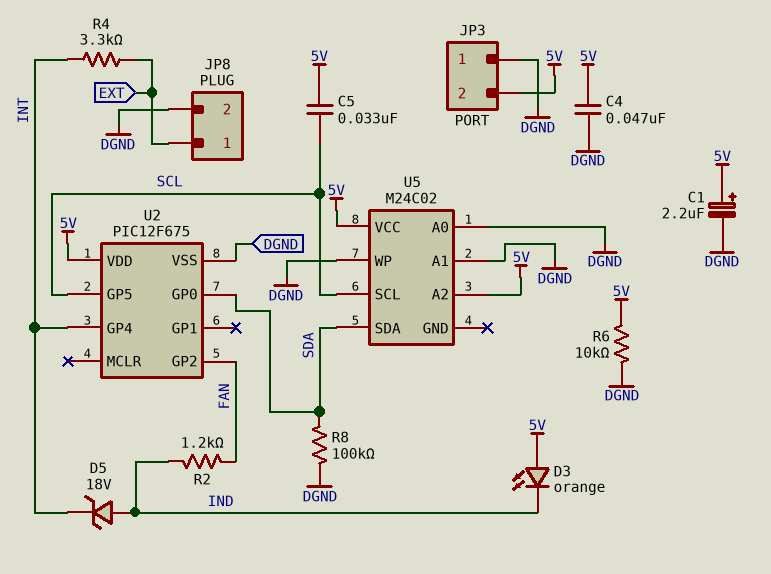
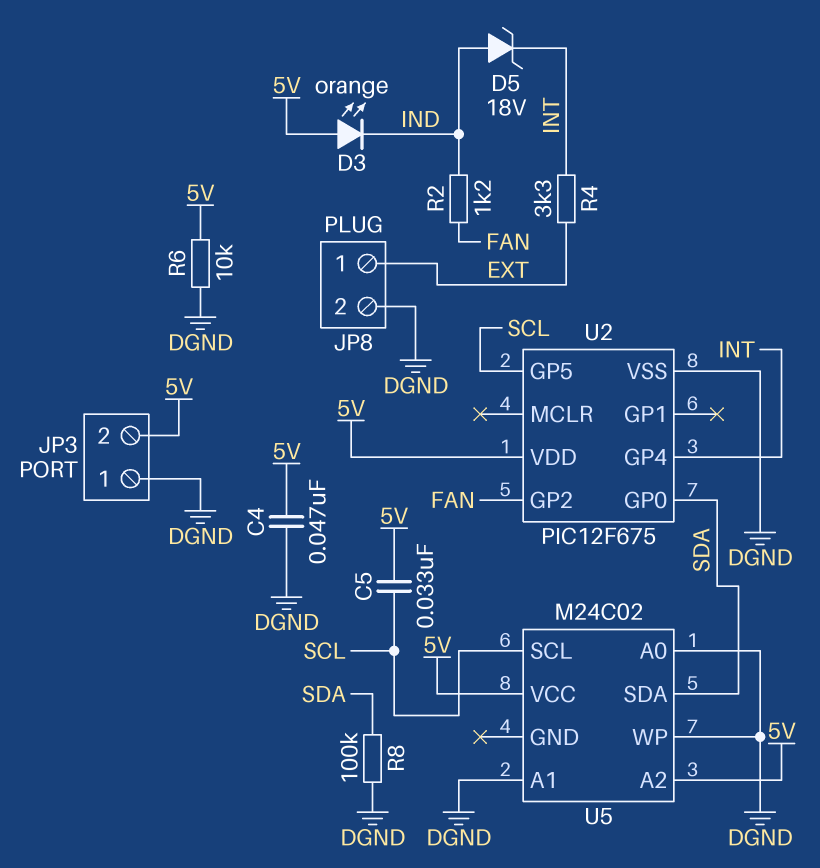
C1: 2.2uF (plus 5V, minus DGND) -> none

